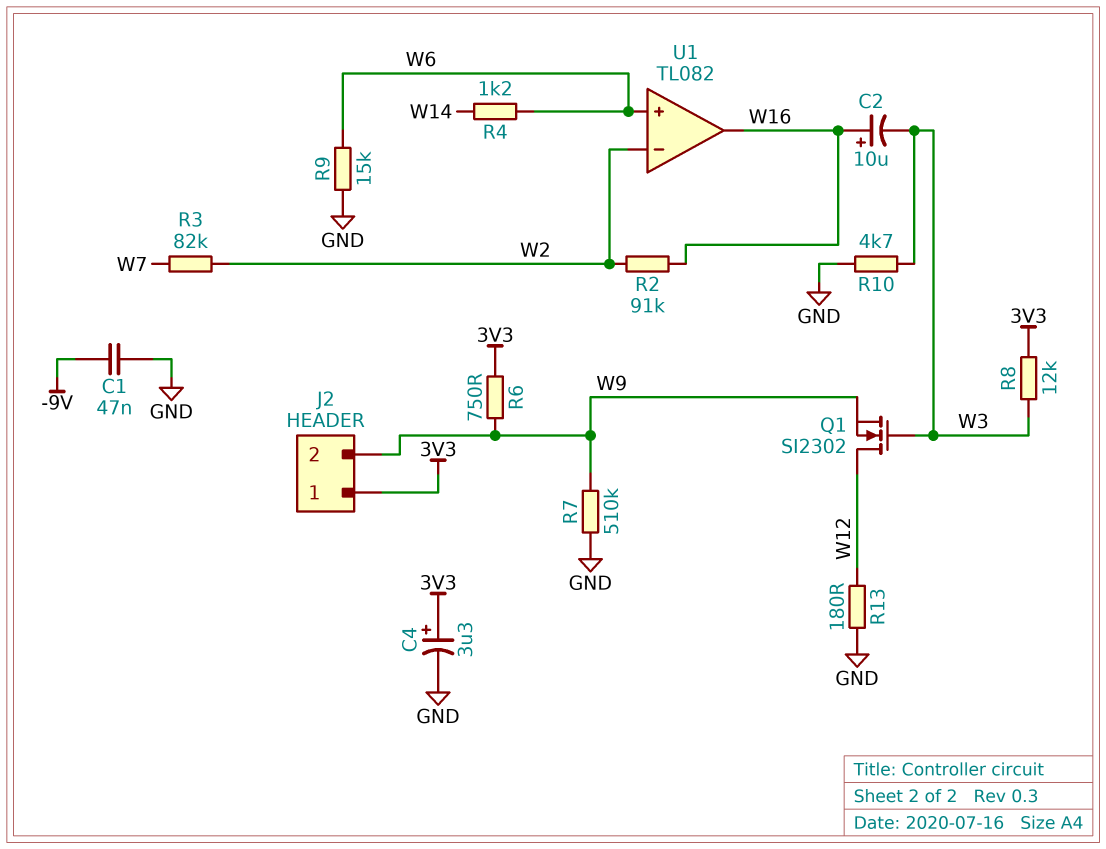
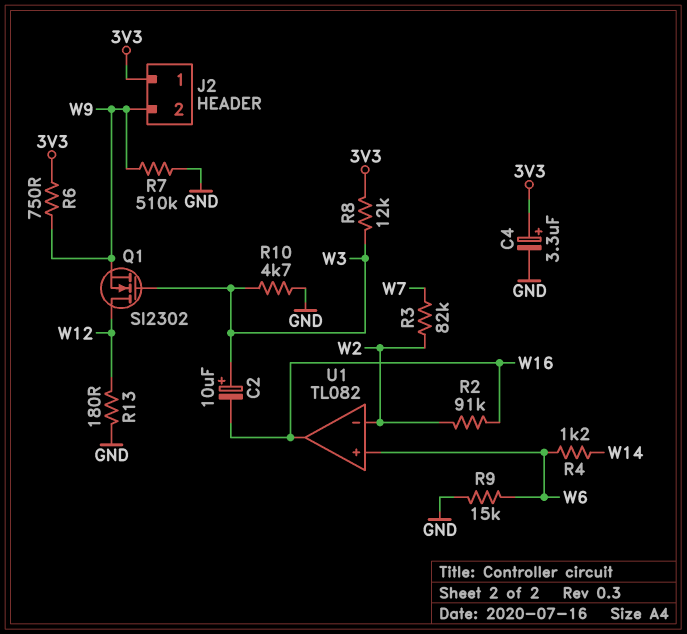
C1: 47nF (-9V, GND) -> none
C2: 10uF (plus W16, minus W3) -> 10uF (plus W3, minus W16)

